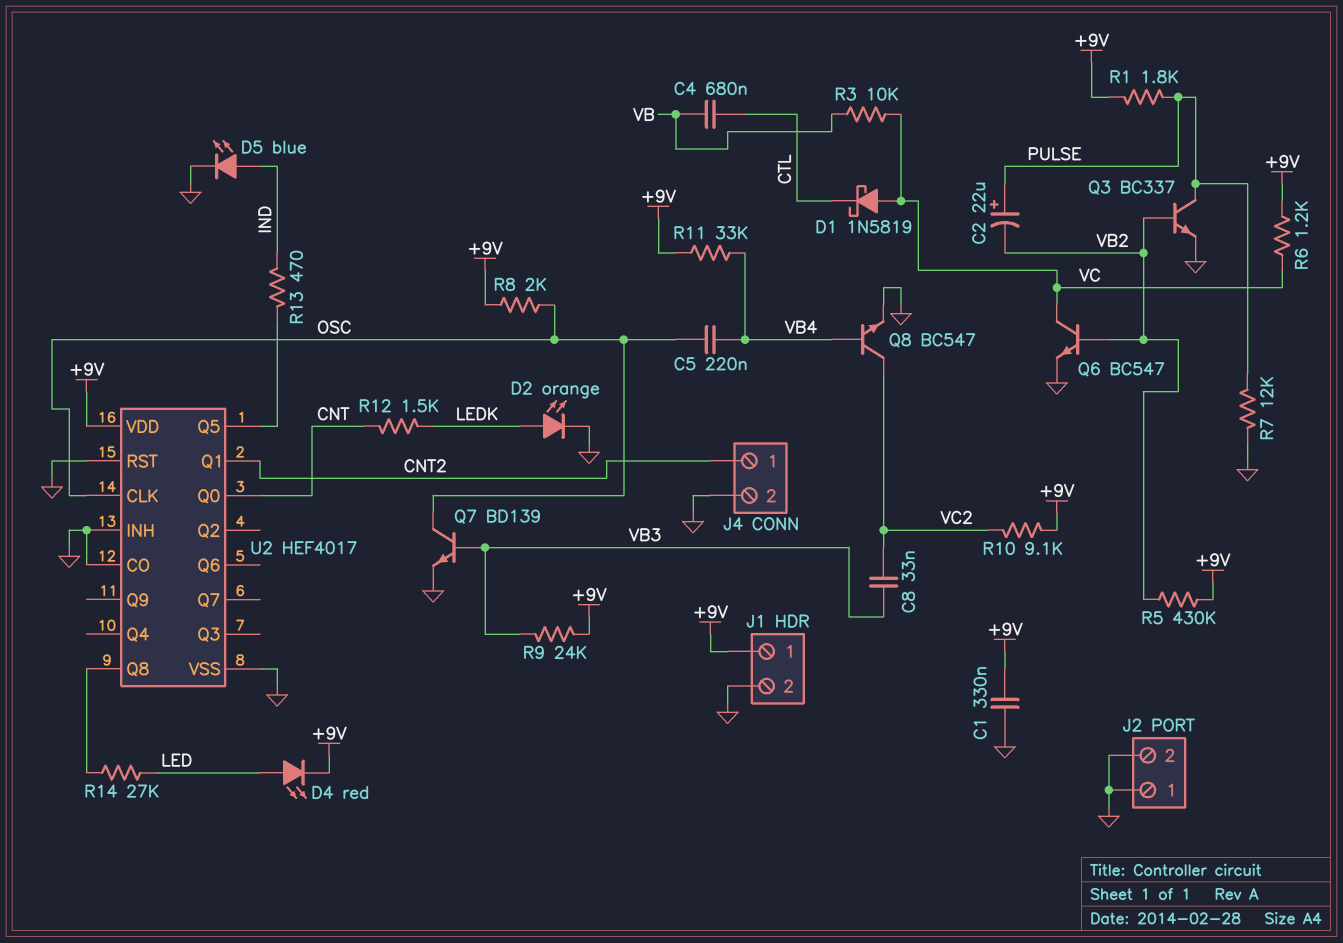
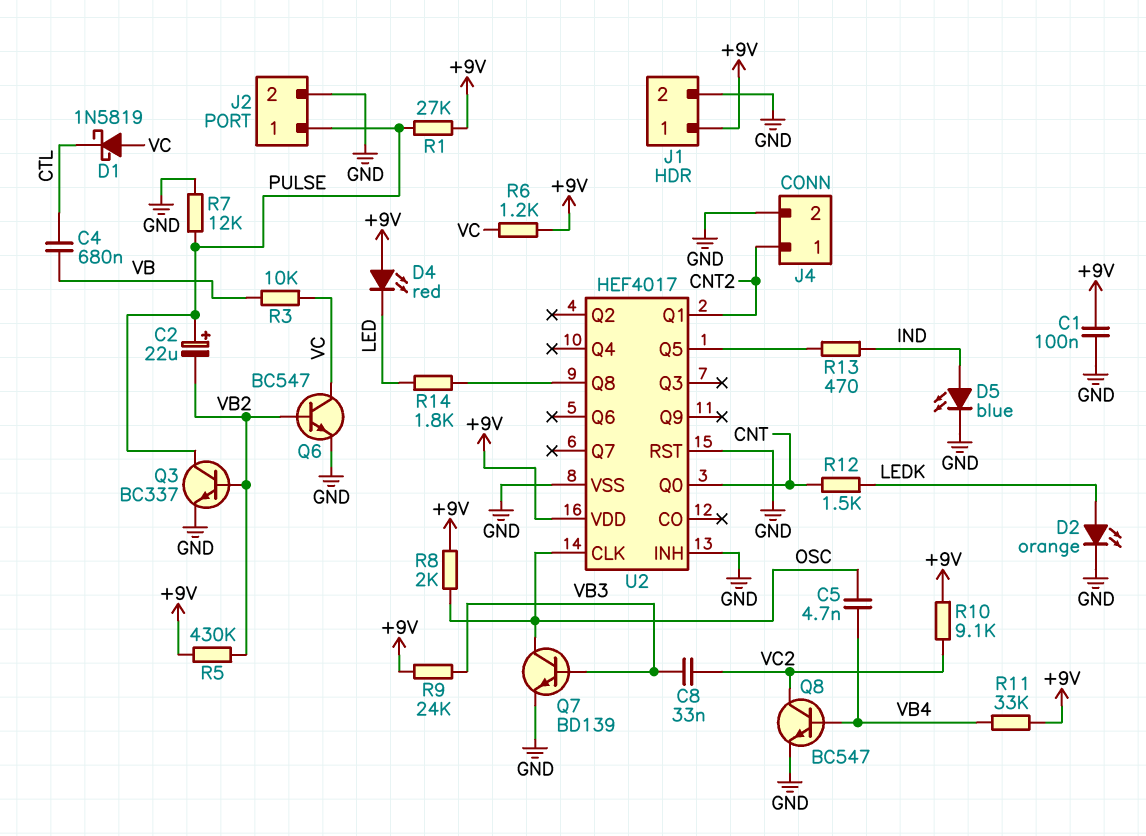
C1: 330nF (+9V, GND) -> 100nF (+9V, GND)
C5: 220nF (OSC, VB4) -> 4.7nF (OSC, VB4)
D4: LED red (A LED, K +9V) -> LED red (A +9V, K LED)
J2 pin 1: GND -> PULSE
R1: 1.8k (+9V, PULSE) -> 27k (+9V, PULSE)
R14: 27k (LED, U2/Q8) -> 1.8k (LED, U2/Q8)
U2 pin CO: GND -> none

